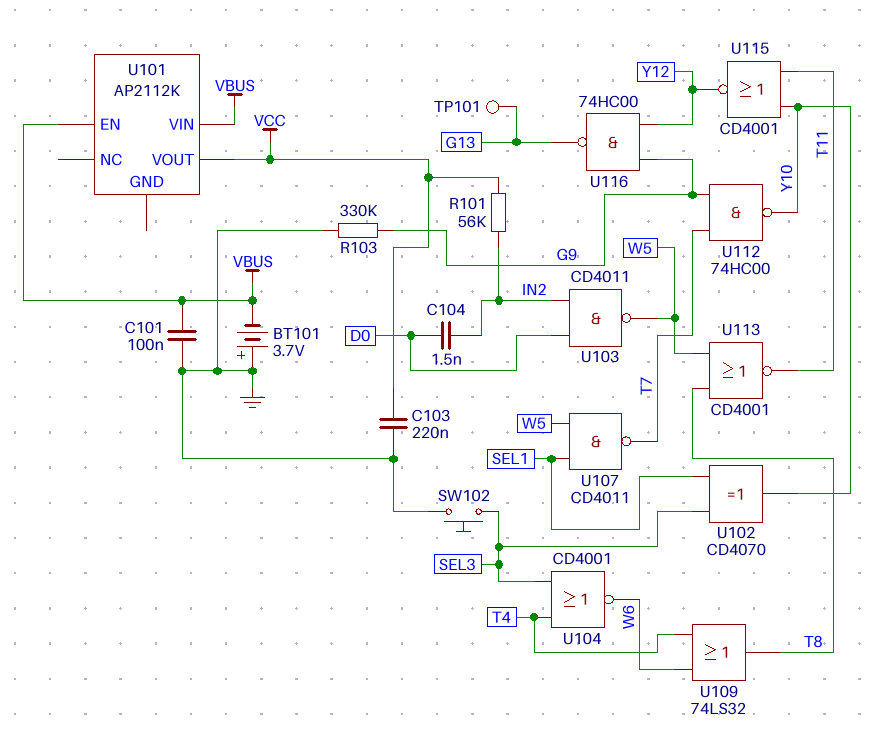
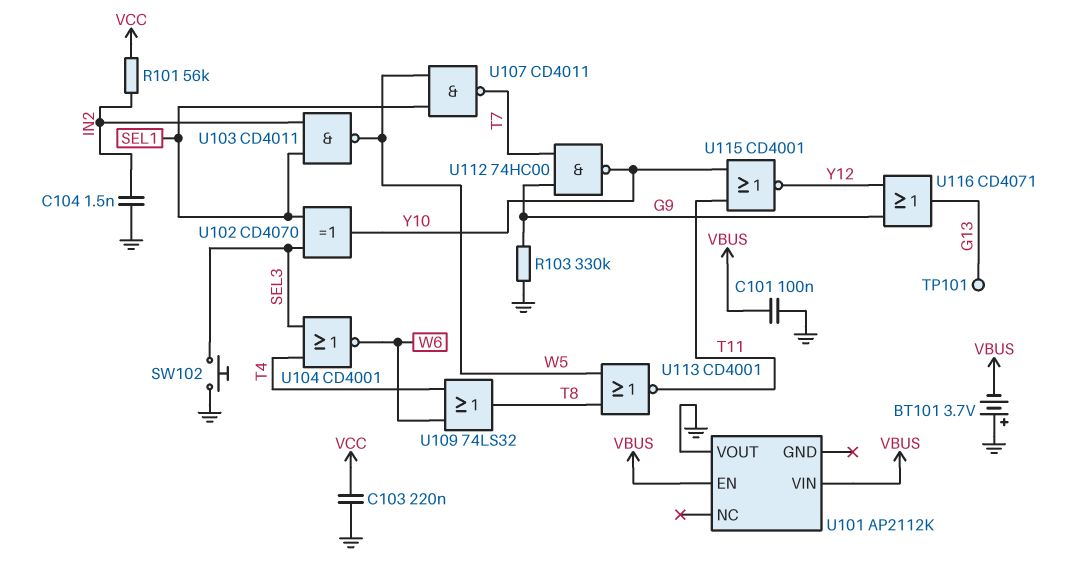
C104: 1.5nF (D0, IN2) -> 1.5nF (GND, IN2)
U101 pin VOUT: VCC -> GND
U103: NAND CD4011 (in D0, in IN2, out W5) -> NAND CD4011 (in IN2, in SEL1, out W5)
U116: NAND 74HC00 (in G9, in Y12, out G13) -> OR CD4071 (in G9, in Y12, out G13)

